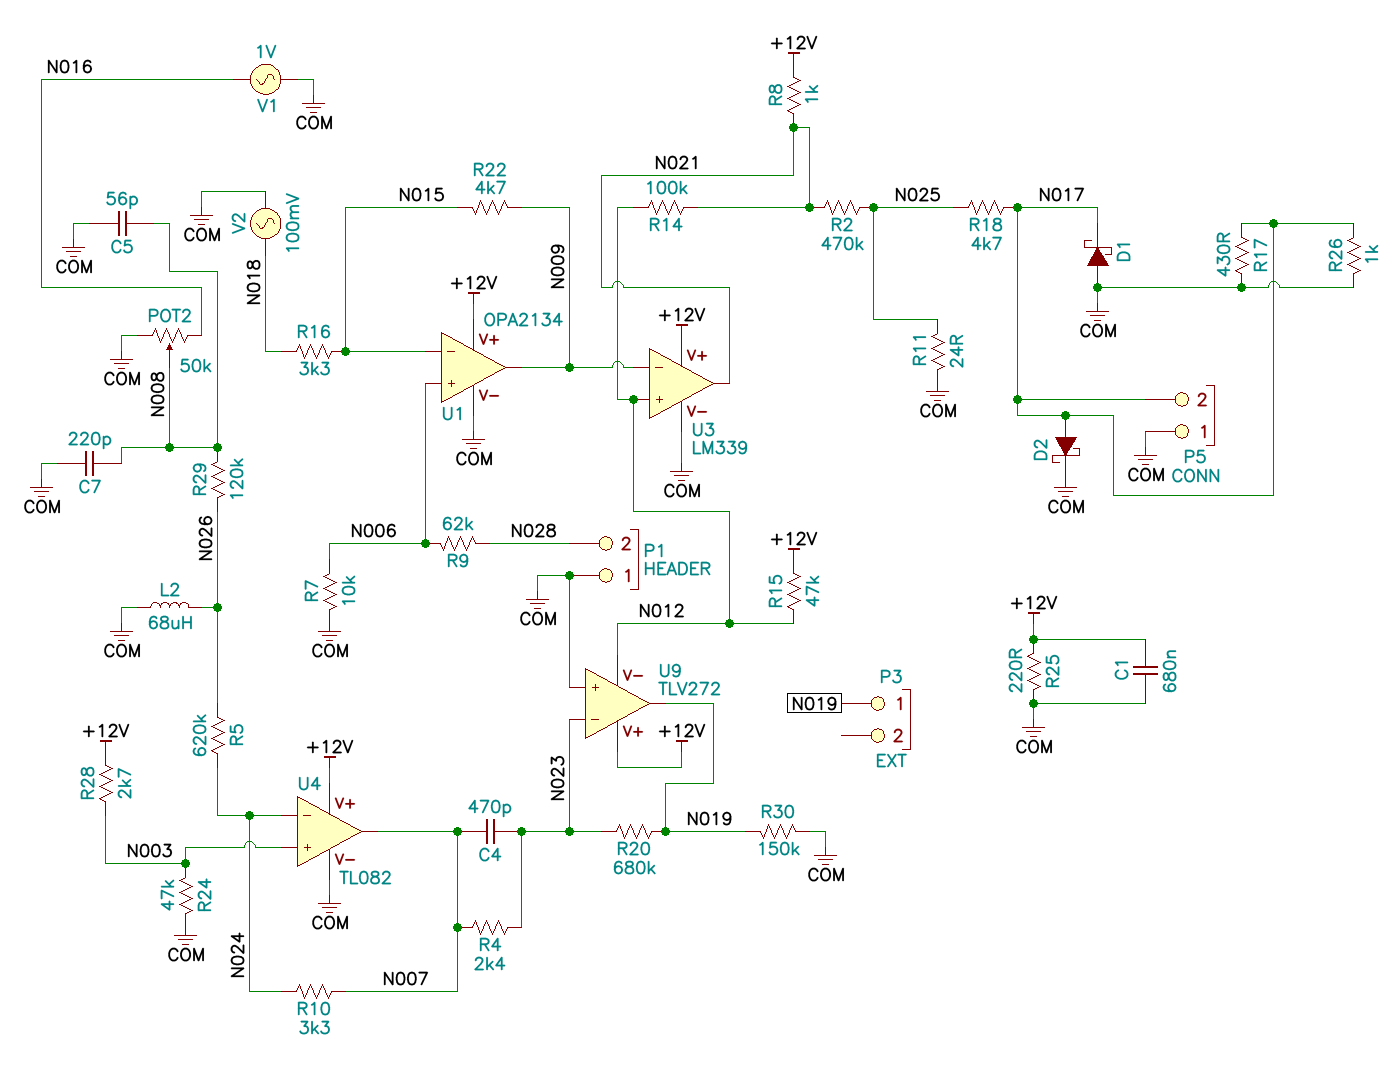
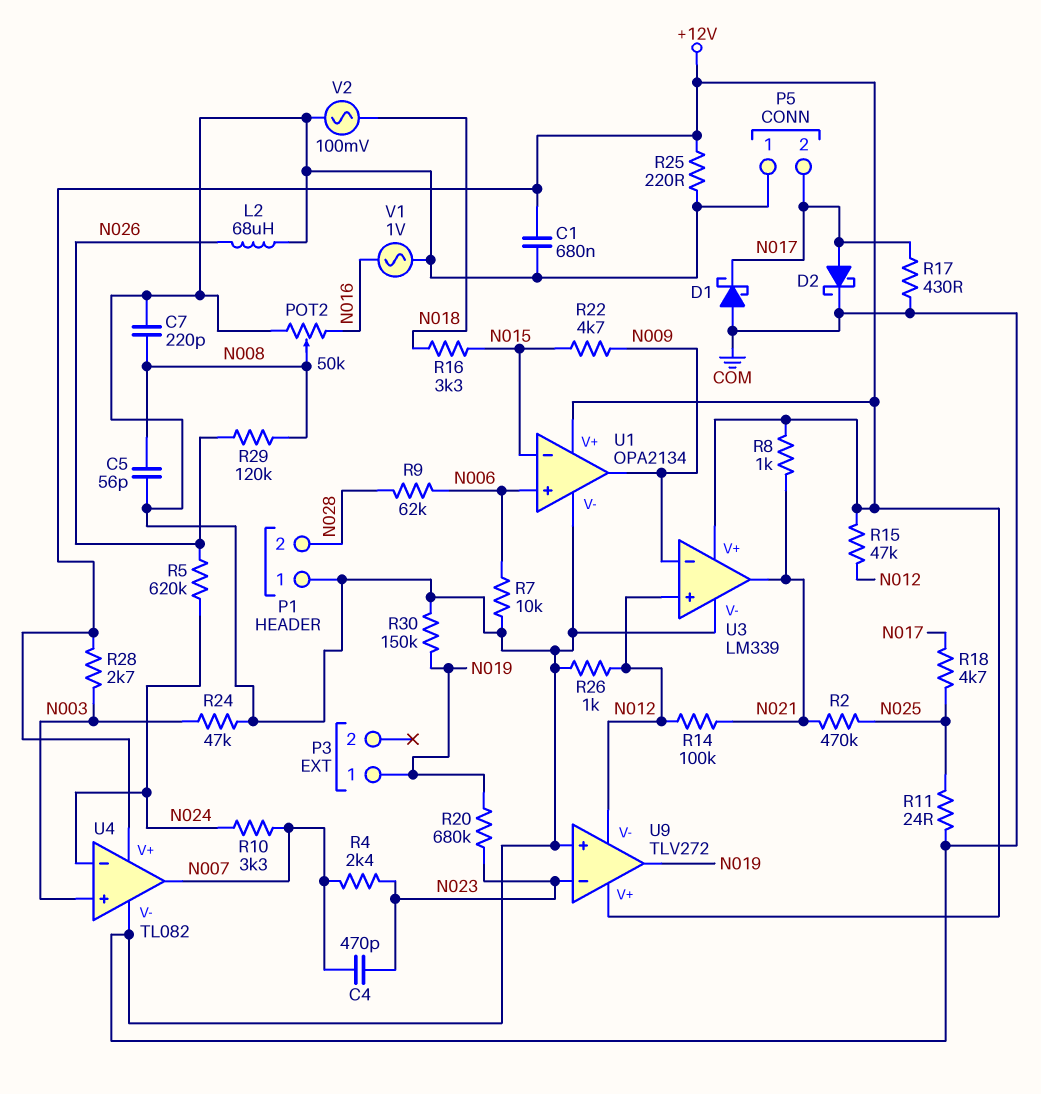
R26: 1k (COM, N017) -> 1k (COM, N012)

